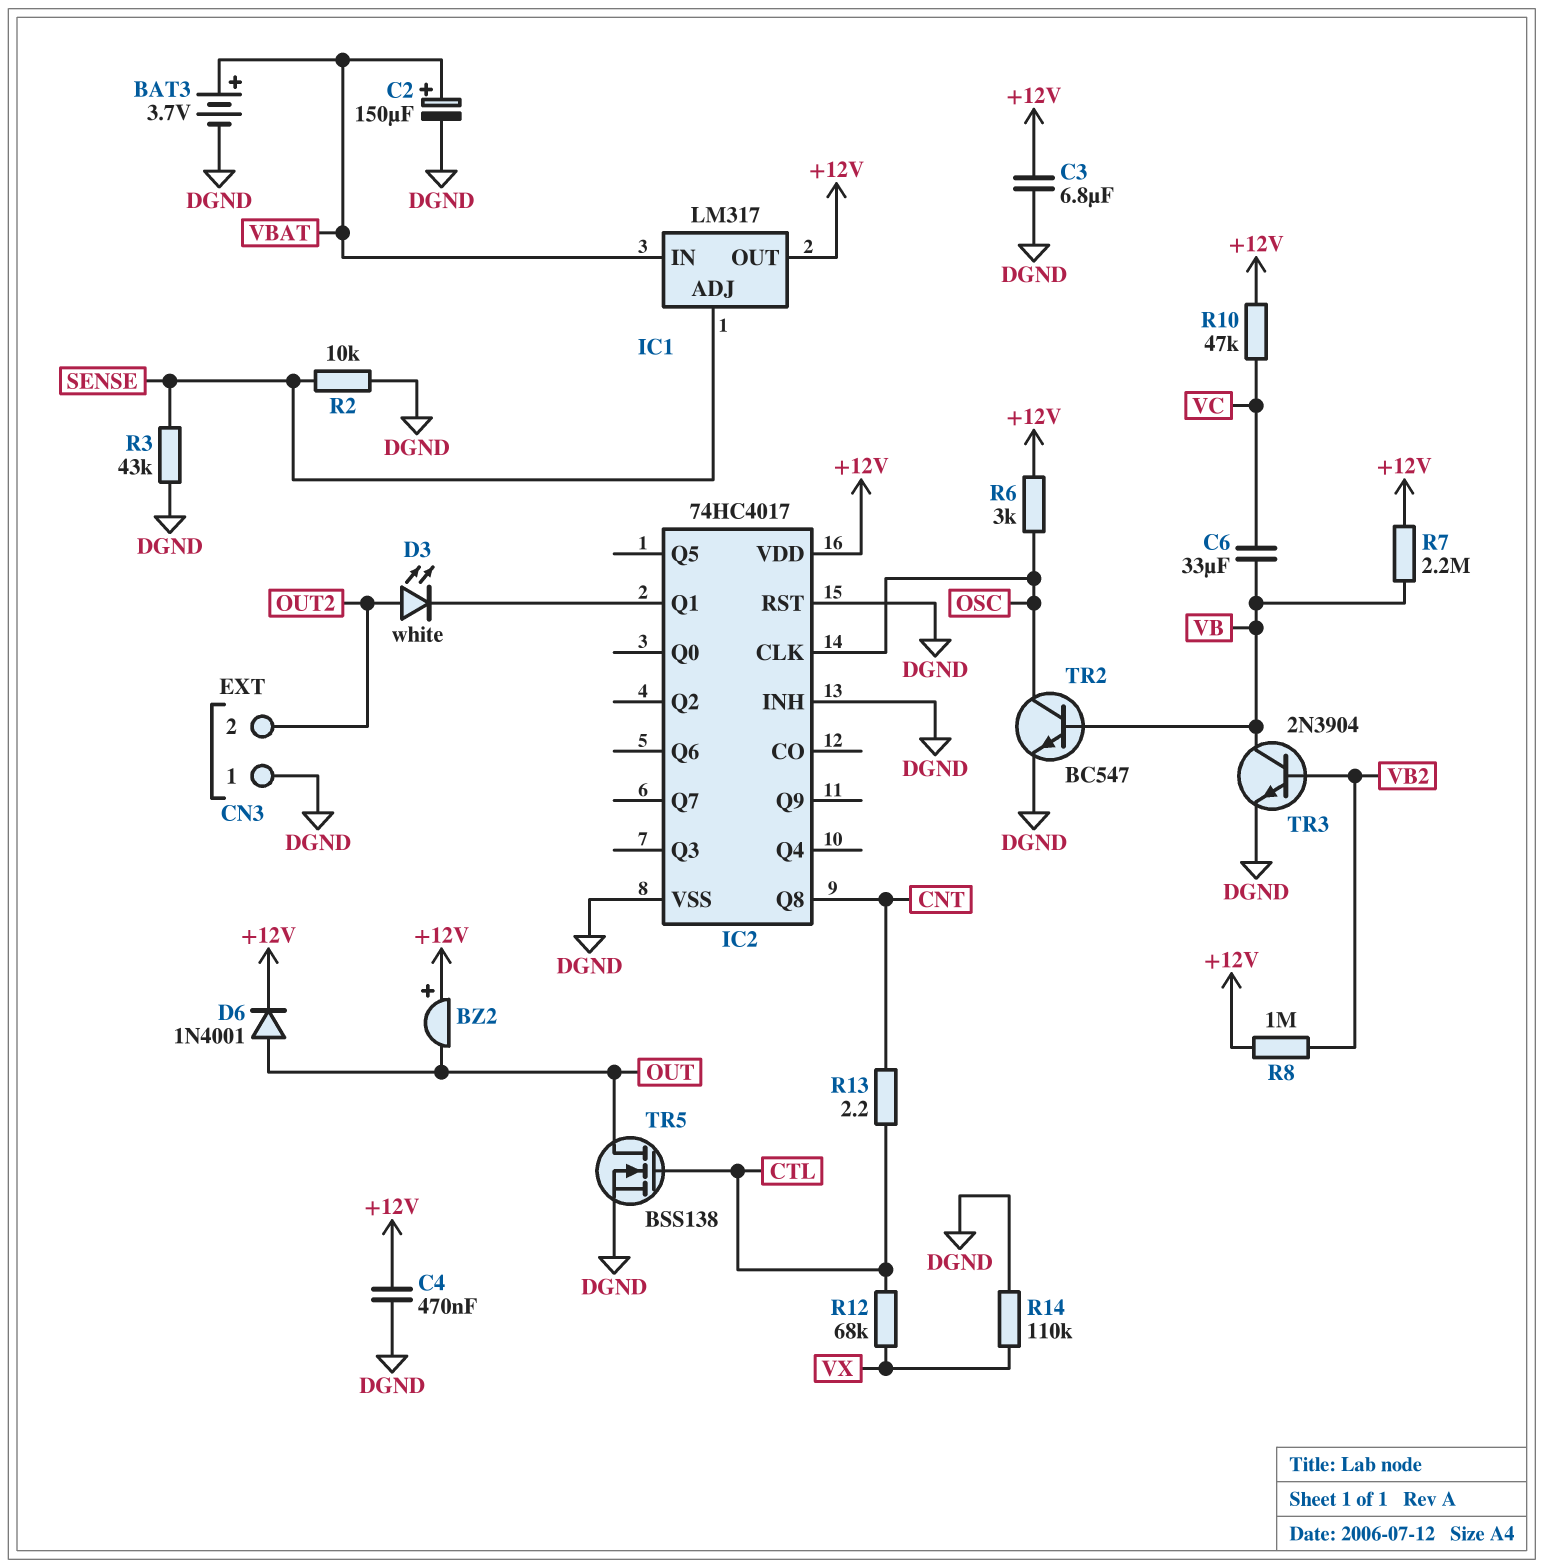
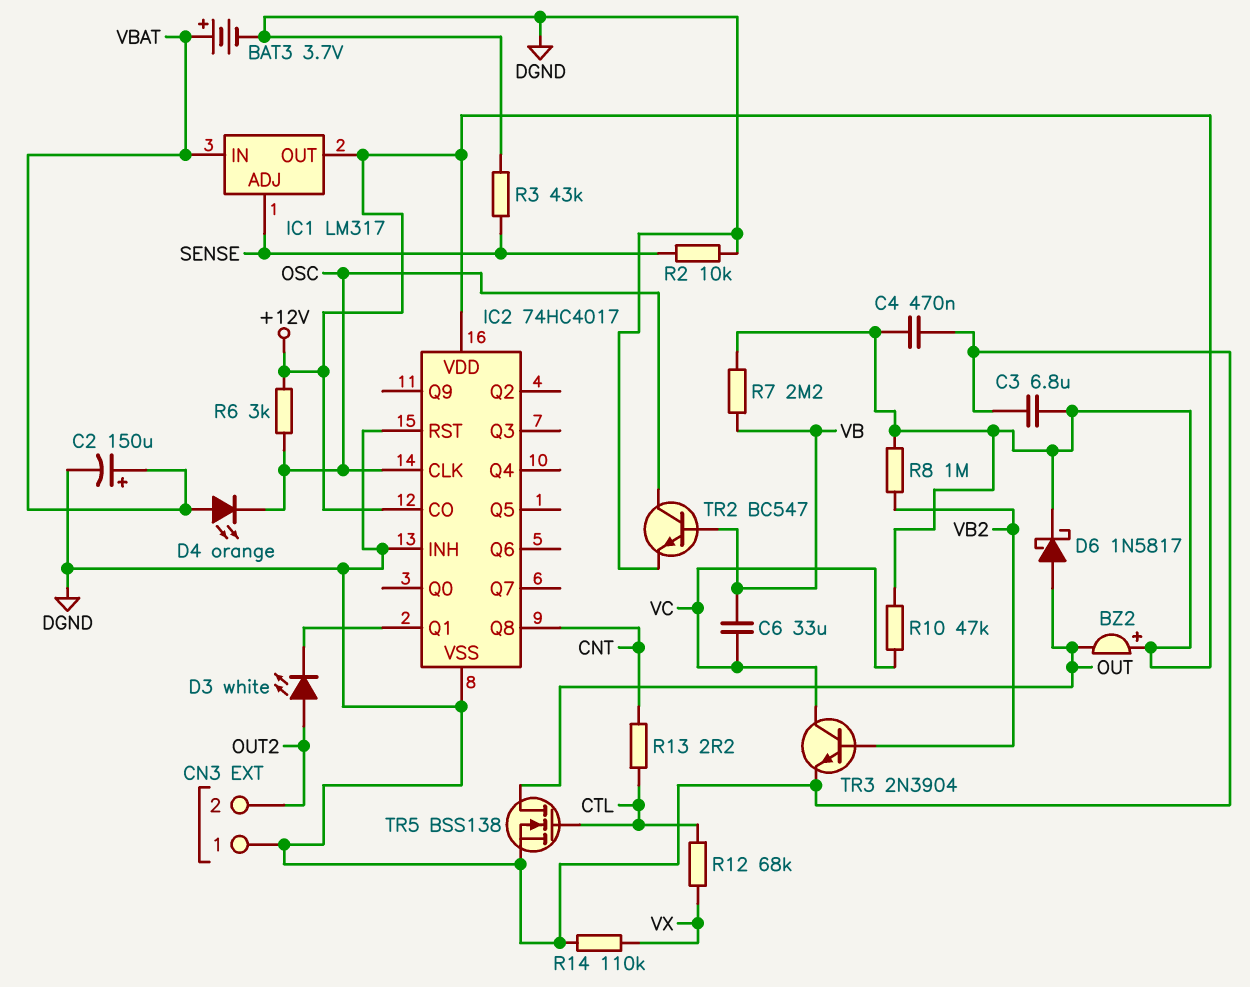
D4: none -> LED orange (A VBAT, K OSC)
D6: diode 1N4001 (A OUT, K +12V) -> schottky 1N5817 (A OUT, K +12V)
IC2 pin CO: none -> +12V
TR3: NPN 2N3904 (B VB2, C VB, E DGND) -> NPN 2N3904 (B VB2, C VC, E DGND)

